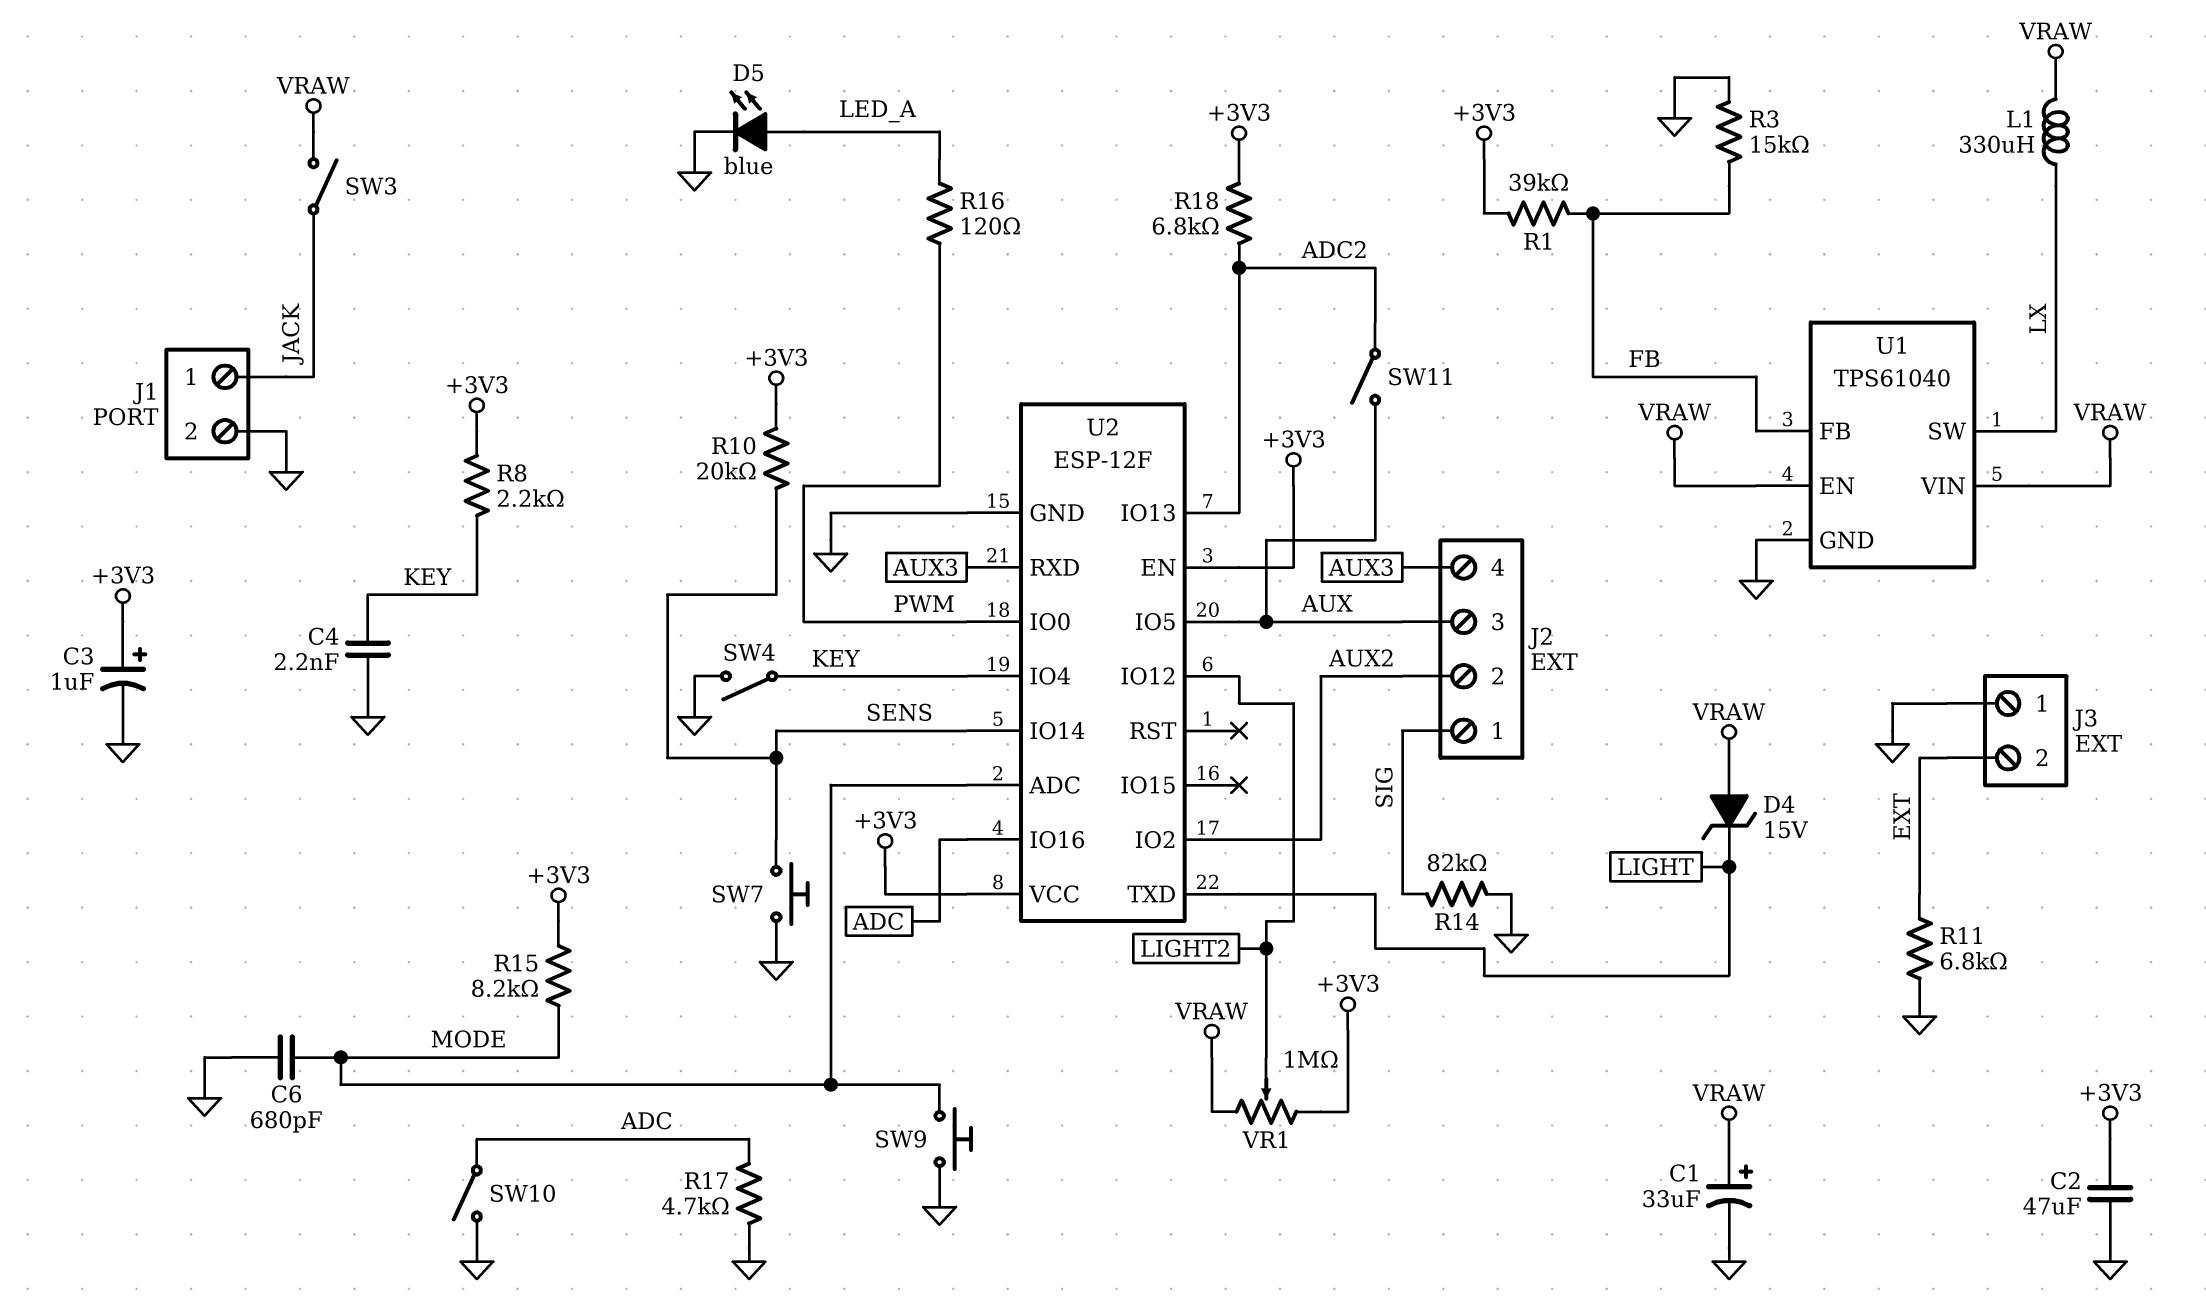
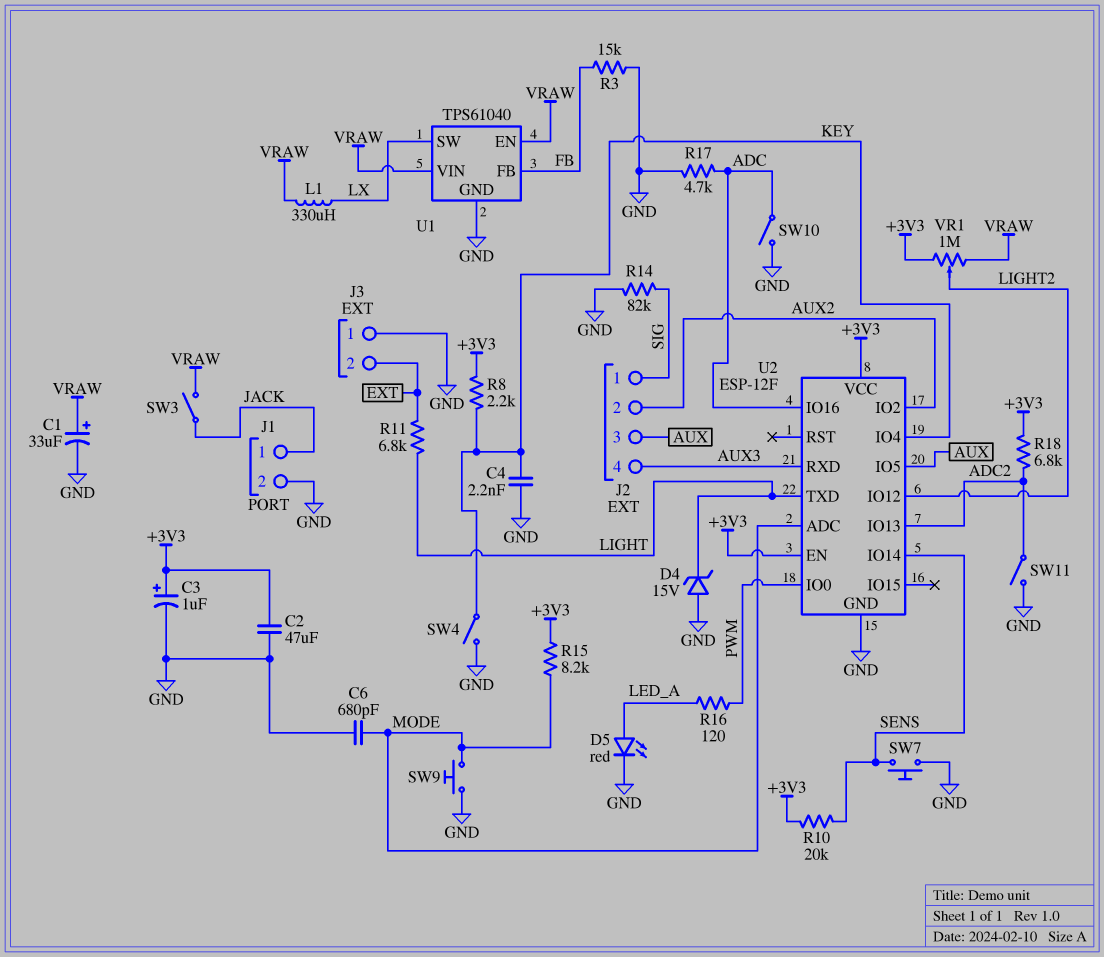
D4: zener 15V (A VRAW, K LIGHT) -> zener 15V (A GND, K LIGHT)
D5: LED blue (A LED_A, K GND) -> LED red (A LED_A, K GND)
R1: 39k (+3V3, FB) -> none
R11: 6.8k (EXT, GND) -> 6.8k (EXT, LIGHT)
SW11: switch (ADC2, AUX) -> switch (ADC2, GND)

